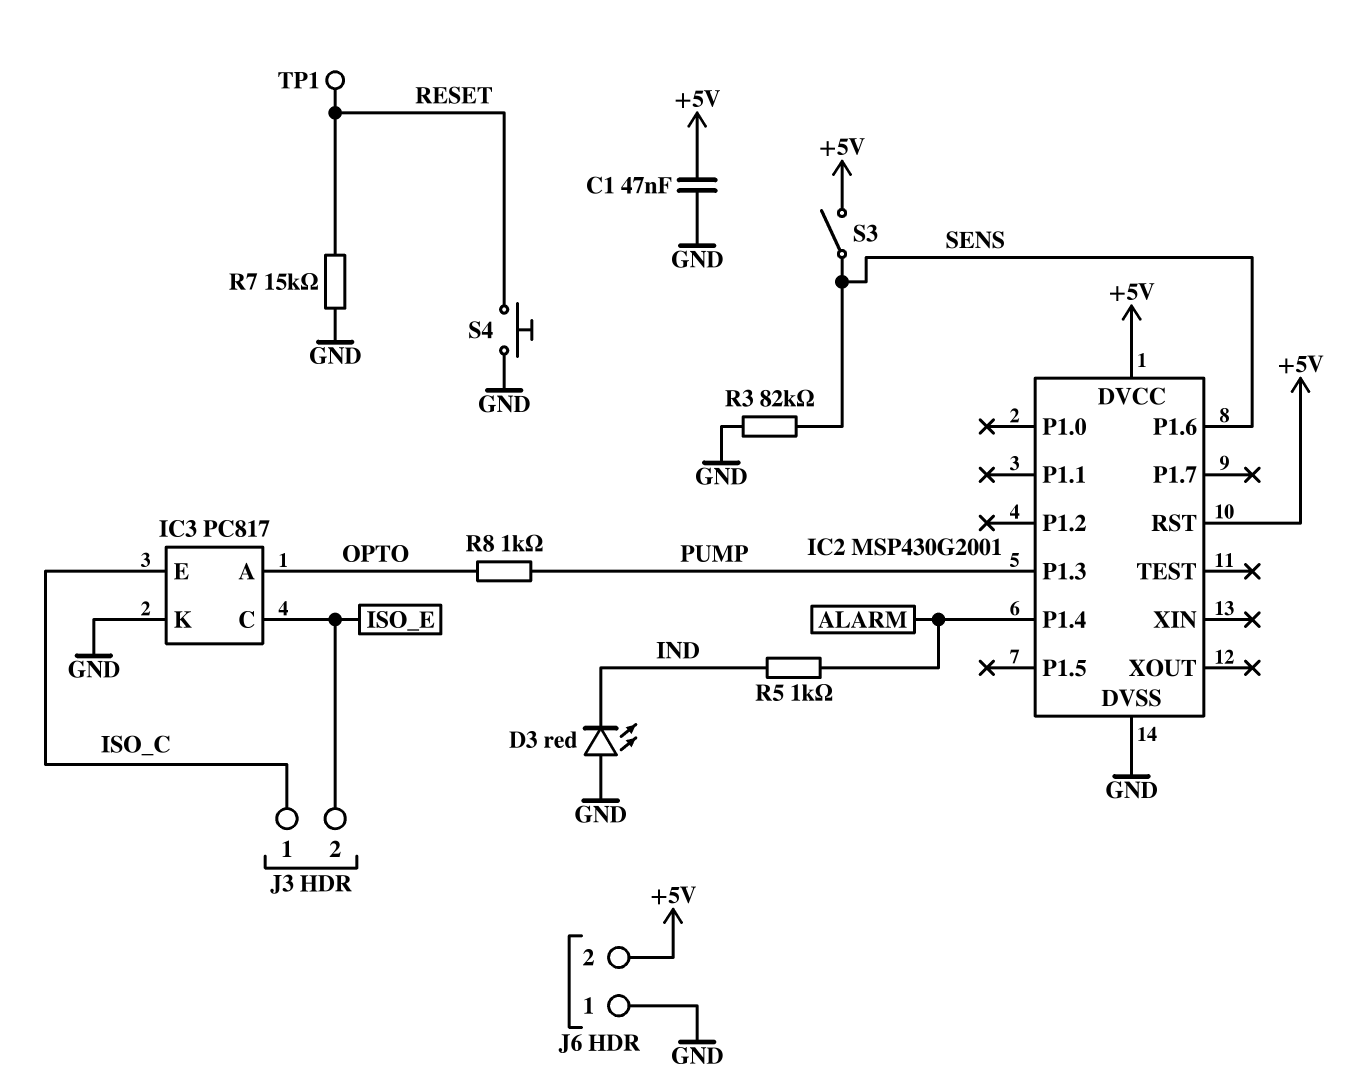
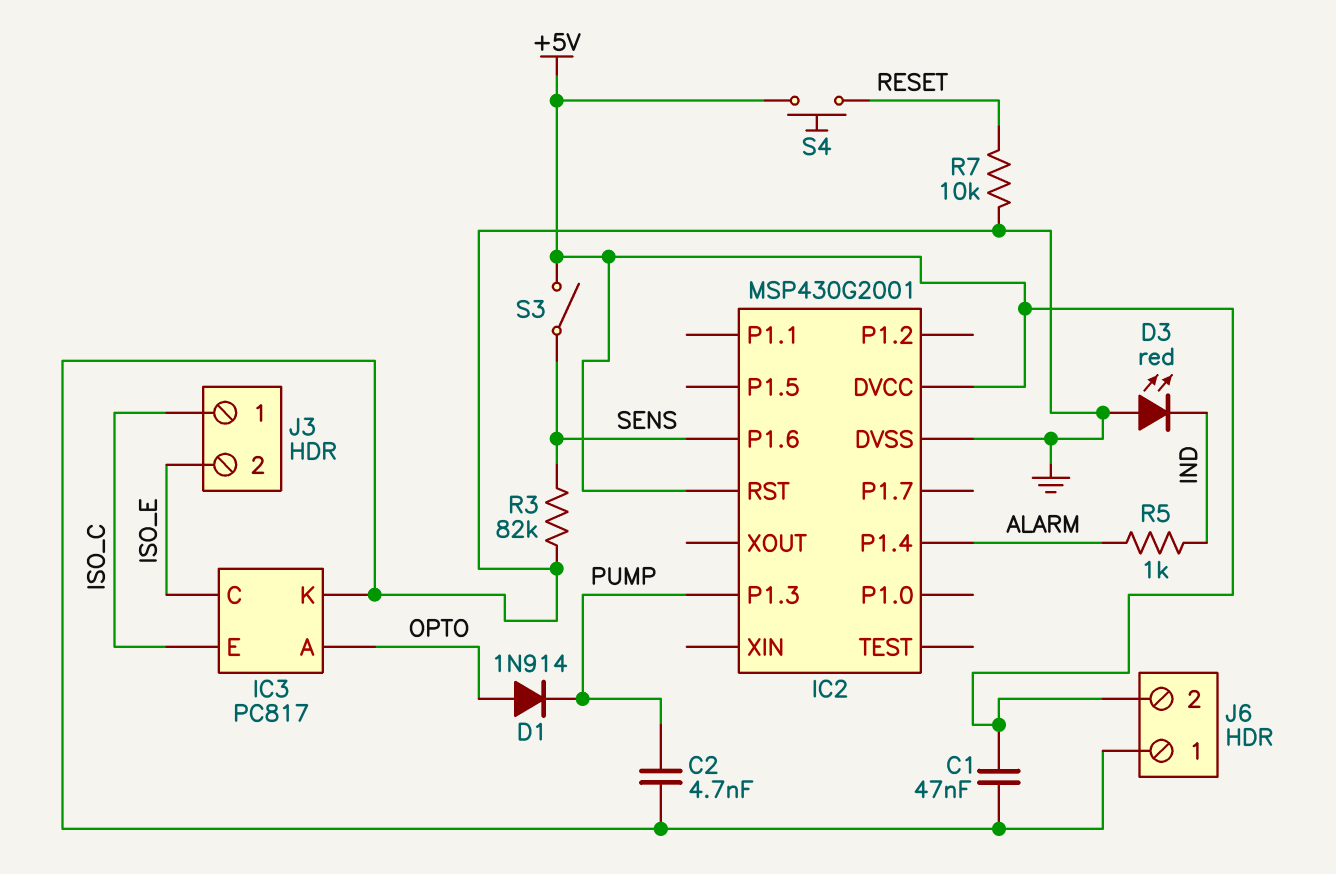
C2: none -> 4.7nF (GND, PUMP)
D1: none -> diode 1N914 (A OPTO, K PUMP)
R7: 15k (GND, RESET) -> 10k (GND, RESET)
R8: 1k (OPTO, PUMP) -> none
S4: button (GND, RESET) -> button (+5V, RESET)
TP1: test point (RESET) -> none

